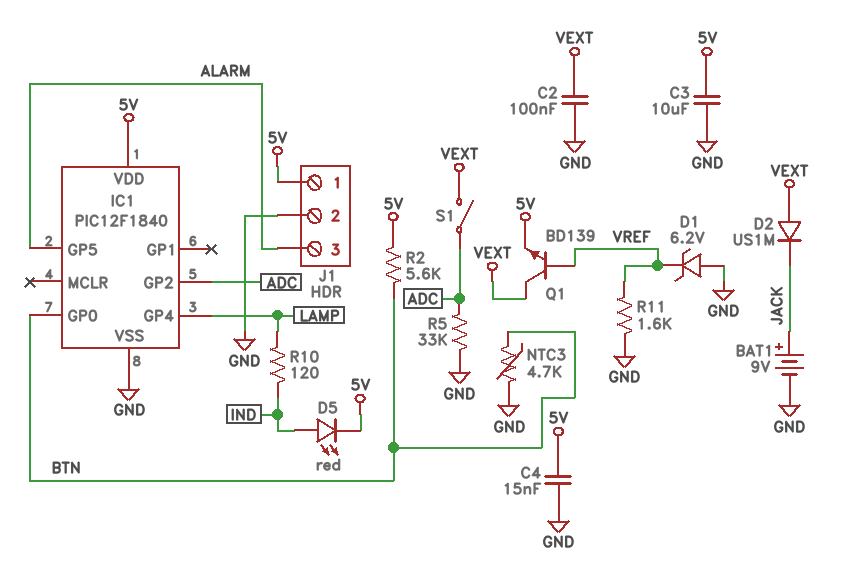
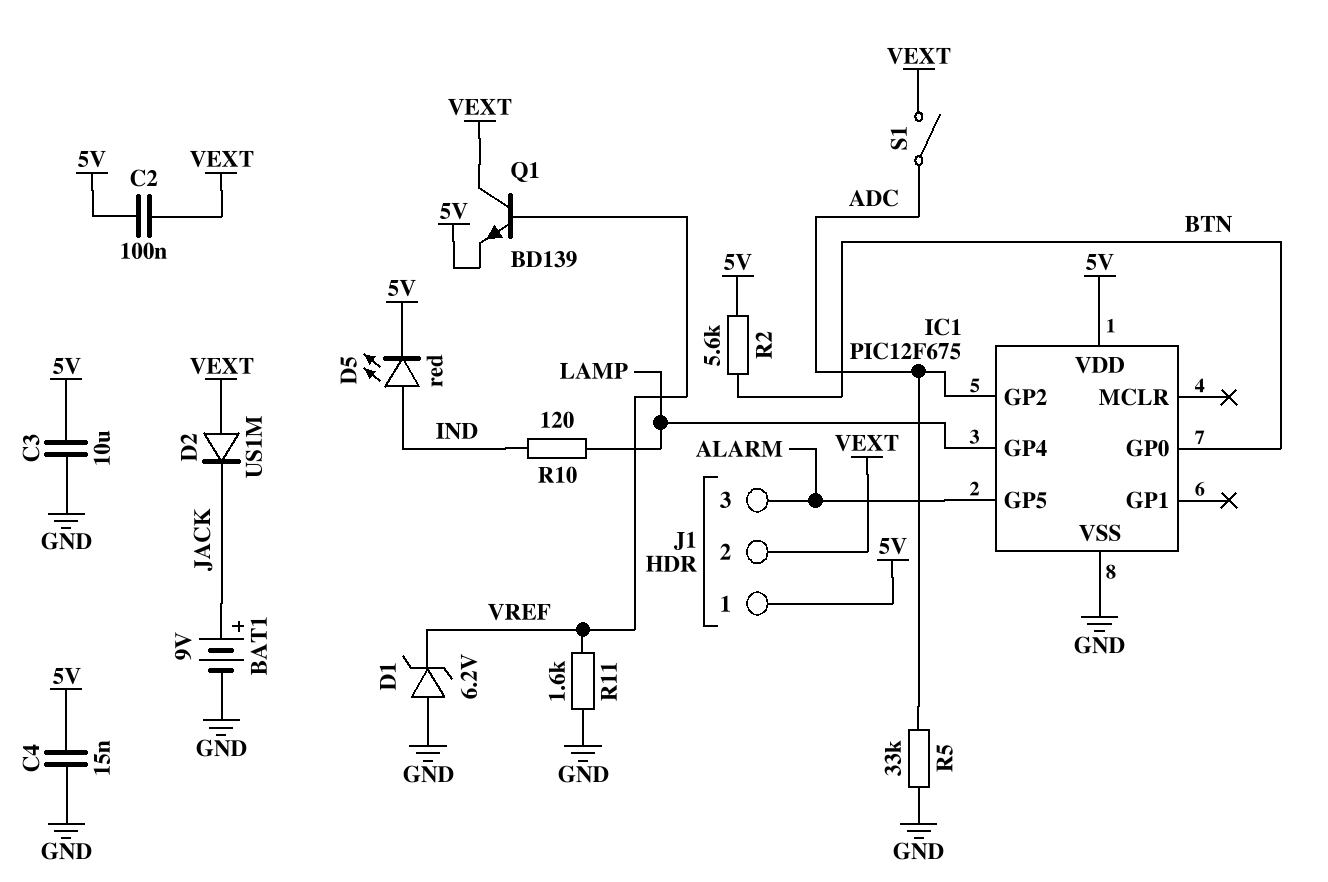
C2: 100nF (GND, VEXT) -> 100nF (5V, VEXT)
IC1: PIC12F1840 -> PIC12F675
J1 pin 2: GND -> VEXT
NTC3: 4.7k (BTN, GND) -> none

